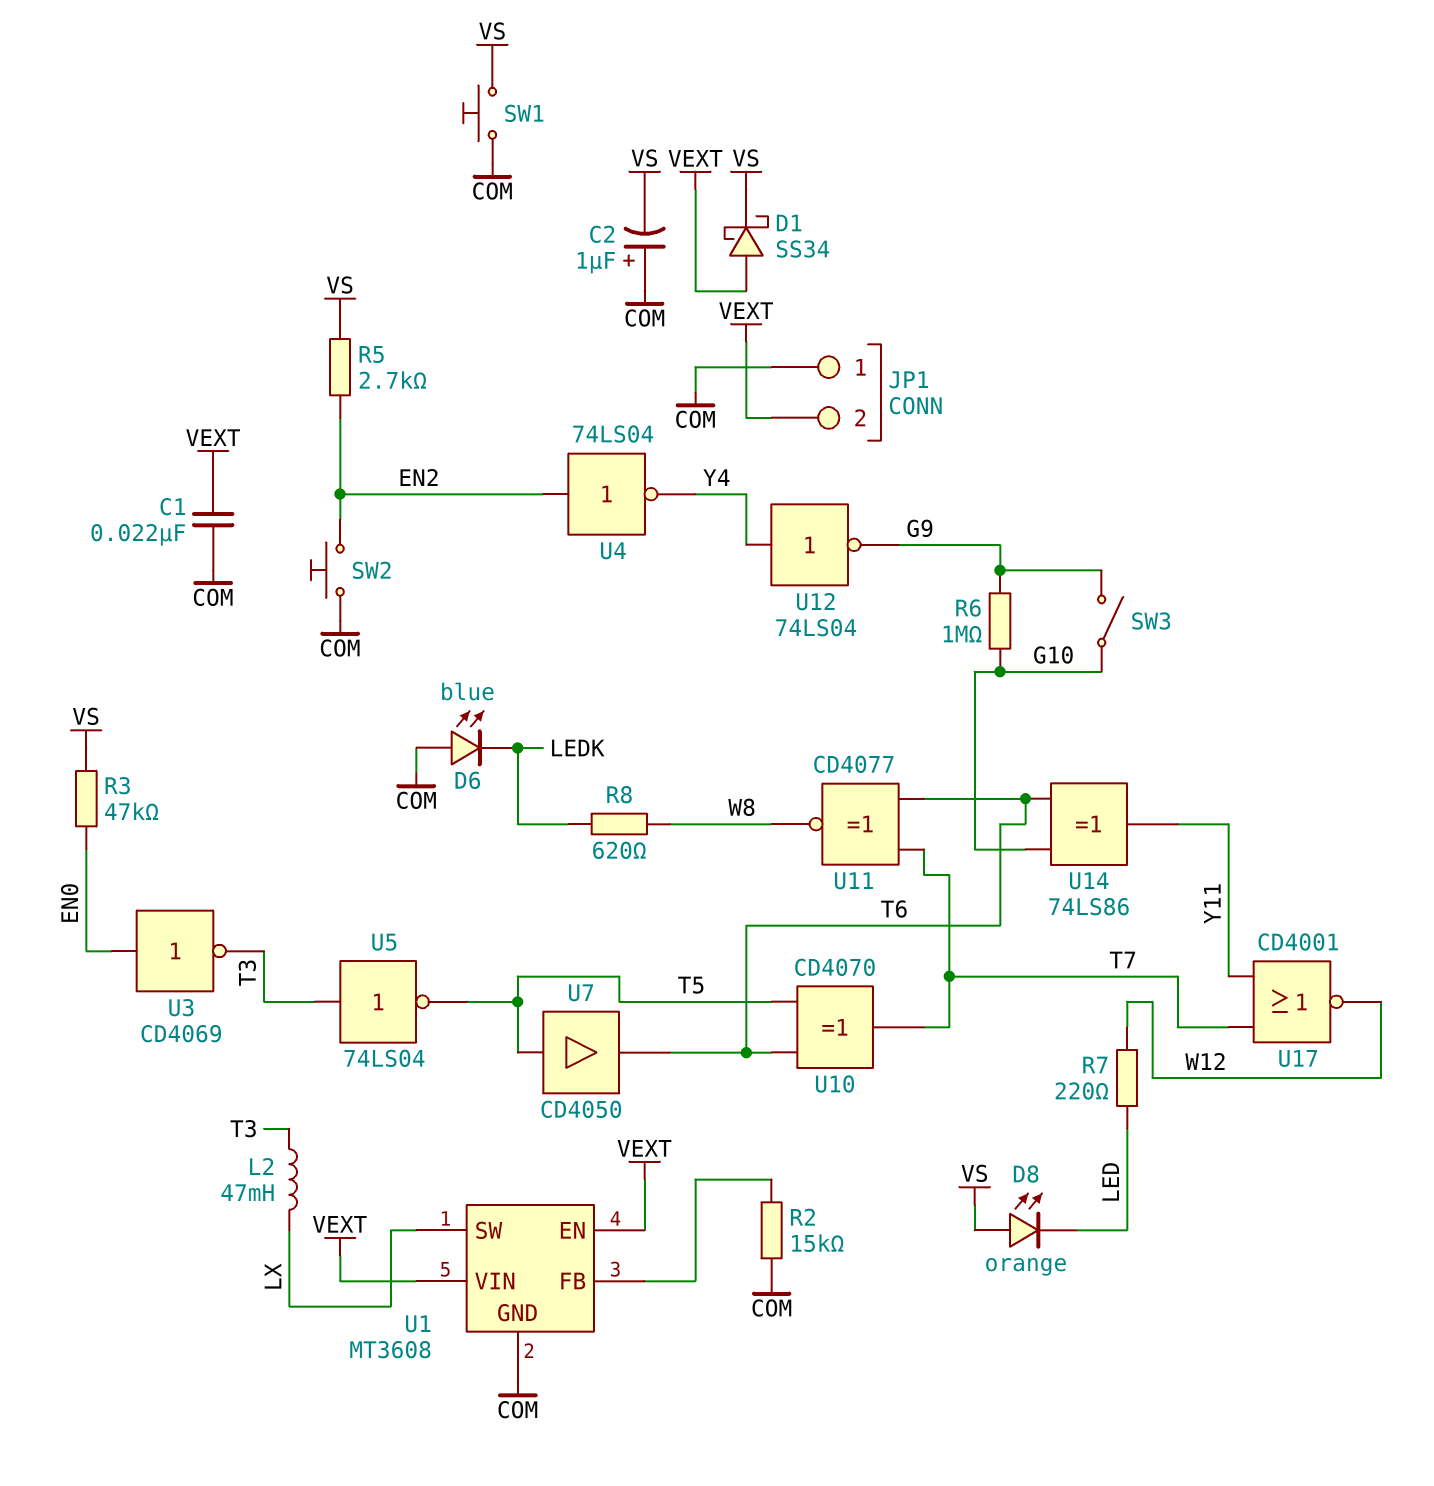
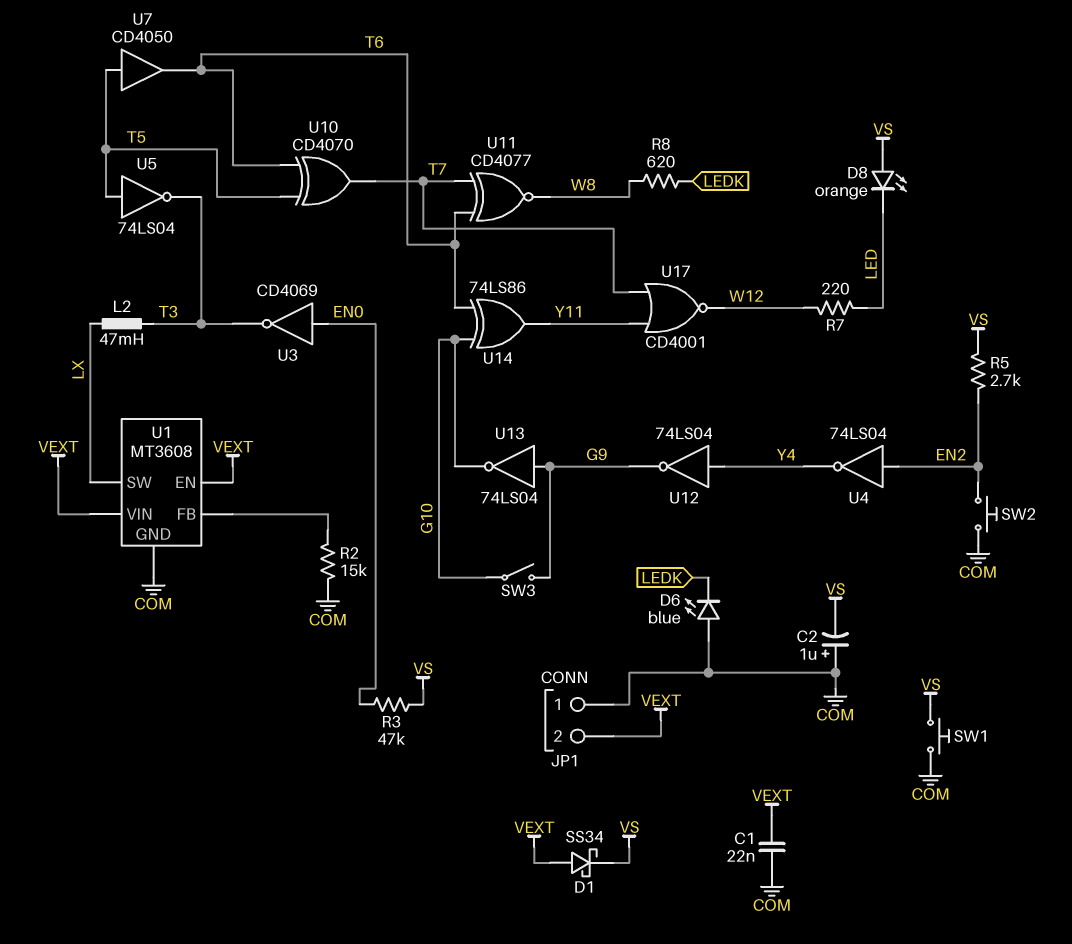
R6: 1M (G9, G10) -> none
U5: NOT 74LS04 (in T3, out T5) -> NOT 74LS04 (in T5, out T3)
U13: none -> NOT 74LS04 (in G9, out G10)

